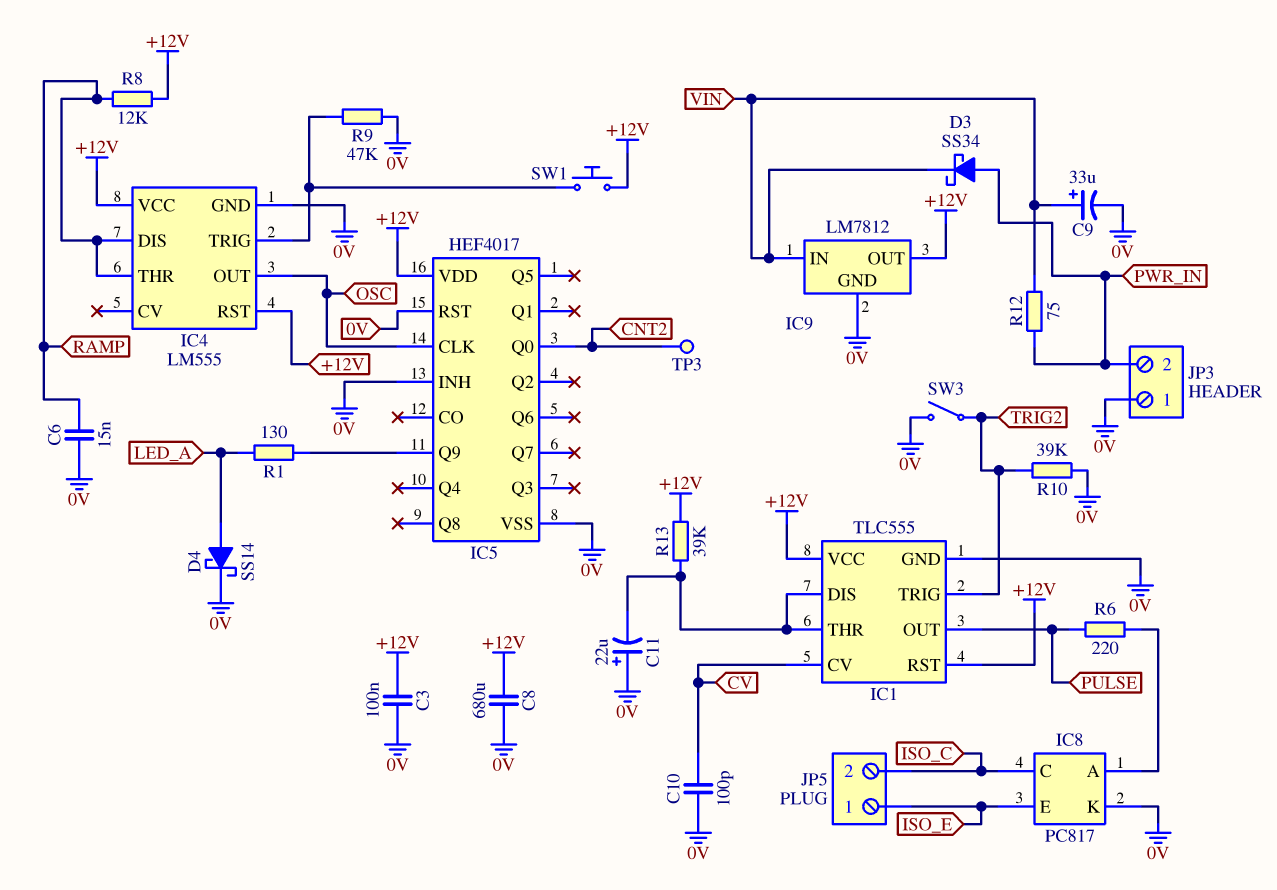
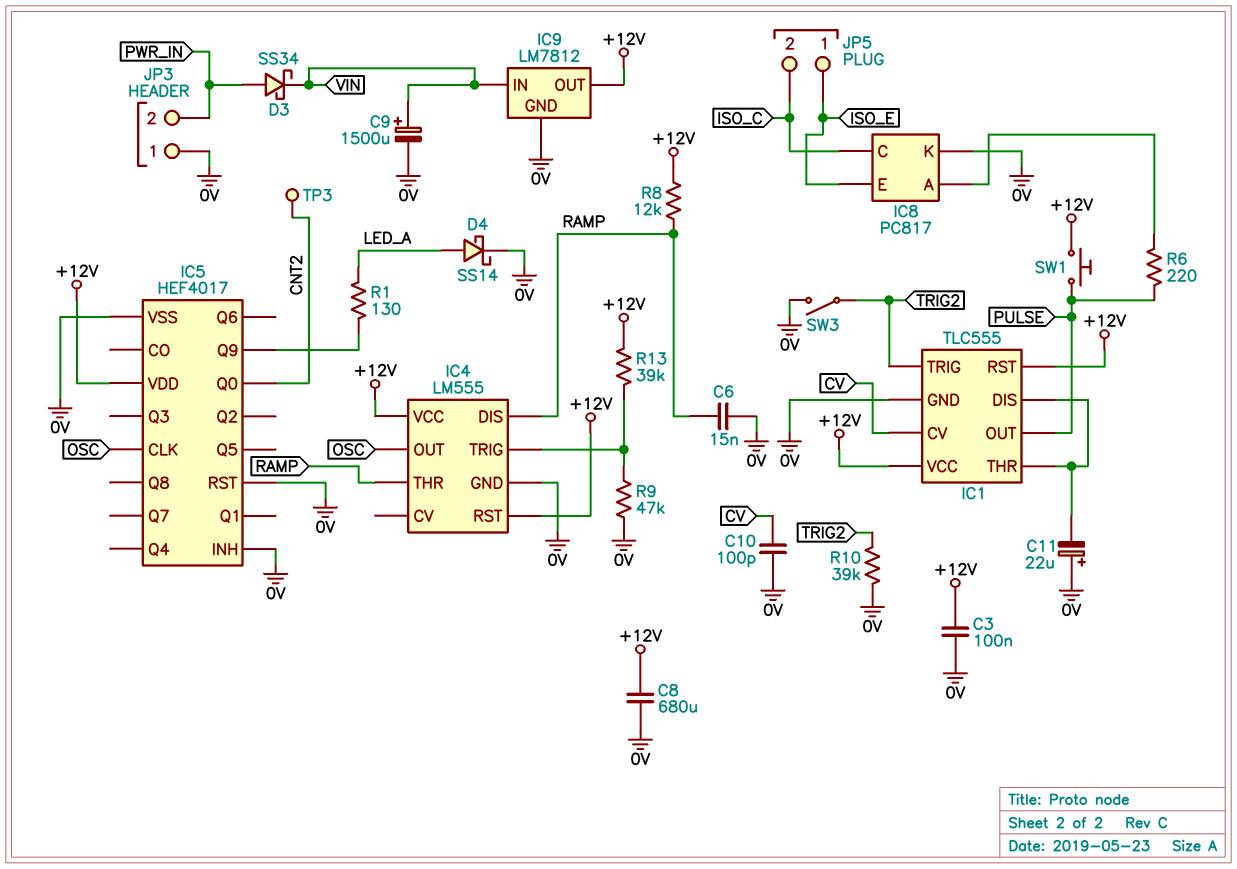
C9: 33uF (plus VIN, minus 0V) -> 1500uF (plus VIN, minus 0V)
R12: 75 (PWR_IN, VIN) -> none
R13: 39k (+12V, IC1/DIS) -> 39k (+12V, IC4/TRIG)
SW1: button (+12V, IC4/TRIG) -> button (+12V, PULSE)

